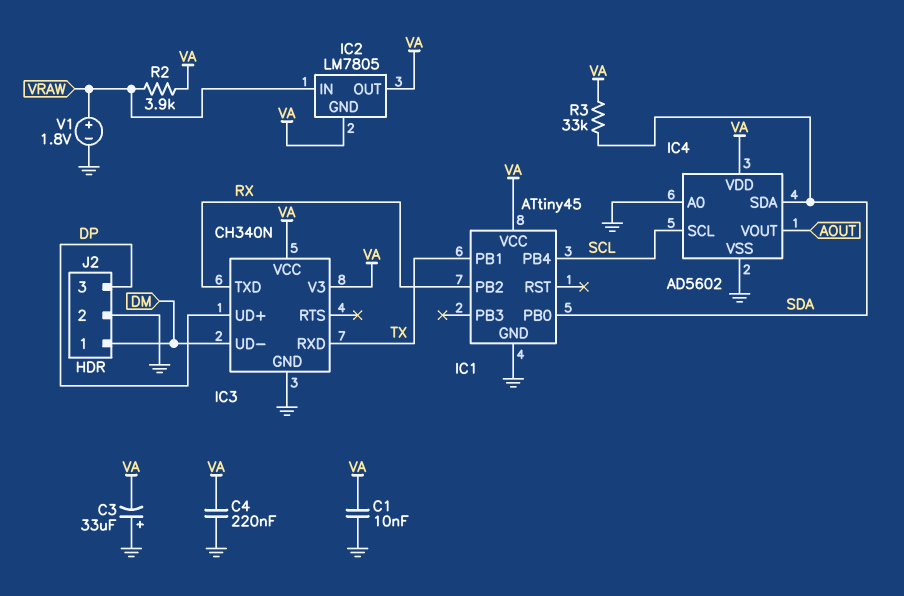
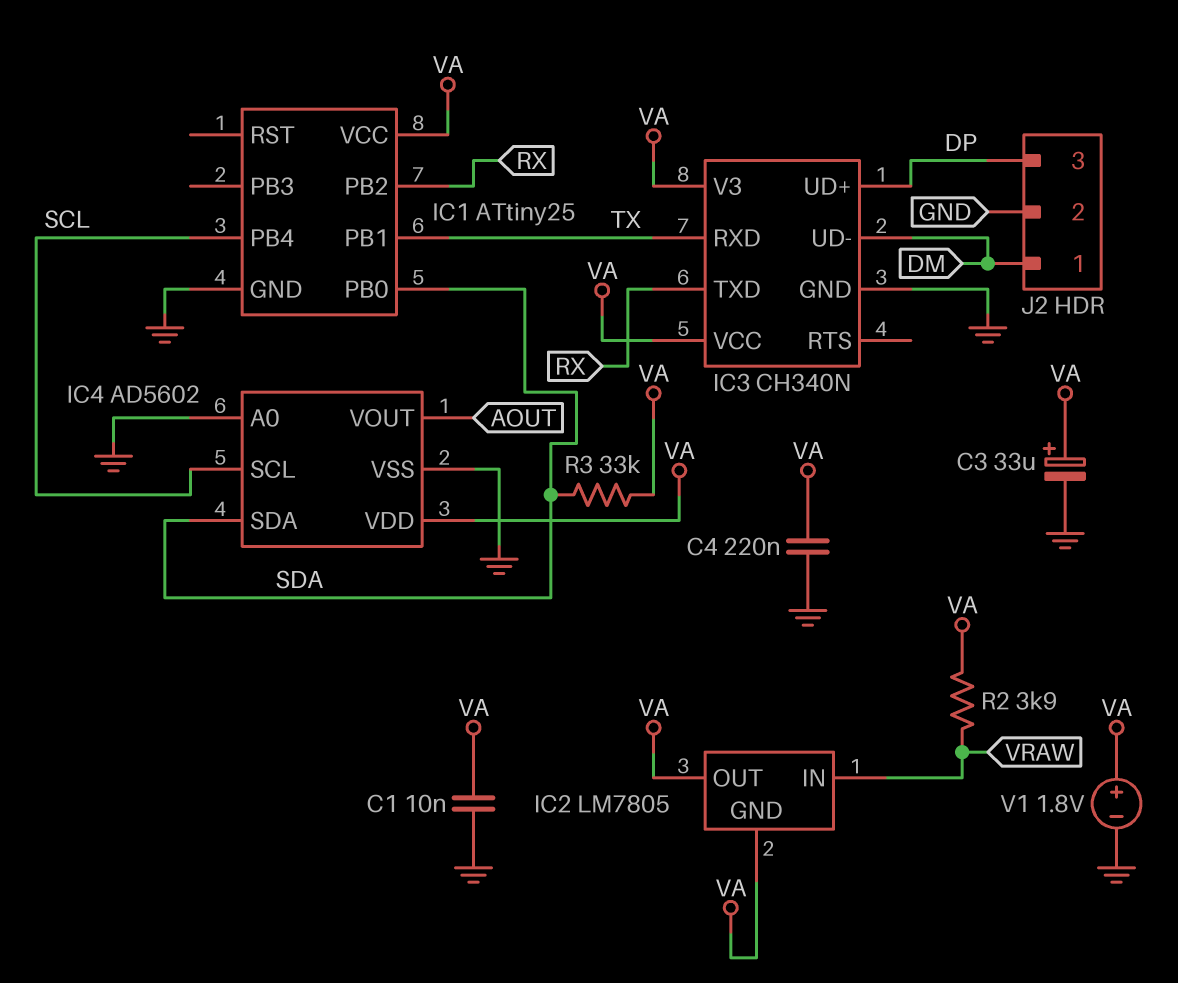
C3: 33uF (plus GND, minus VA) -> 33uF (plus VA, minus GND)
IC1: ATtiny45 -> ATtiny25
V1: 1.8V (plus VRAW, minus GND) -> 1.8V (plus VA, minus GND)

